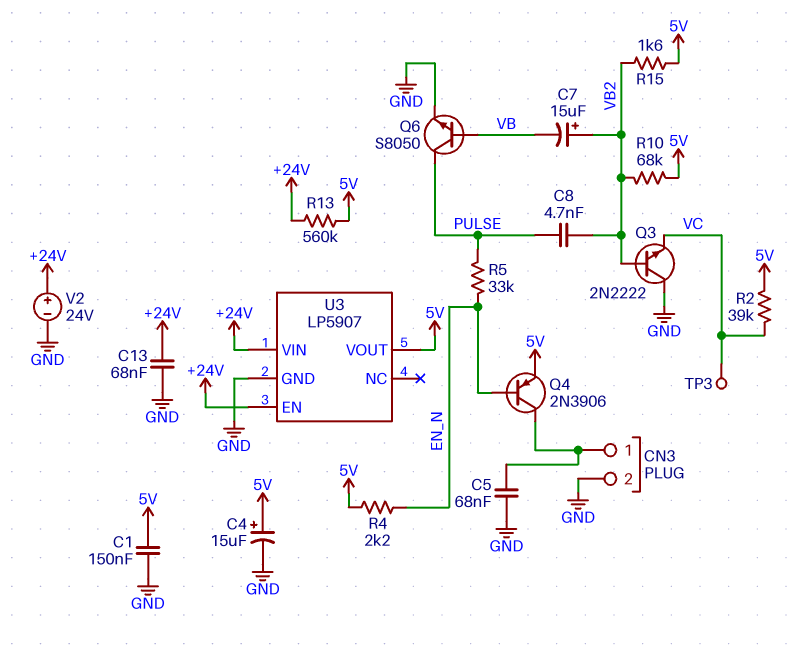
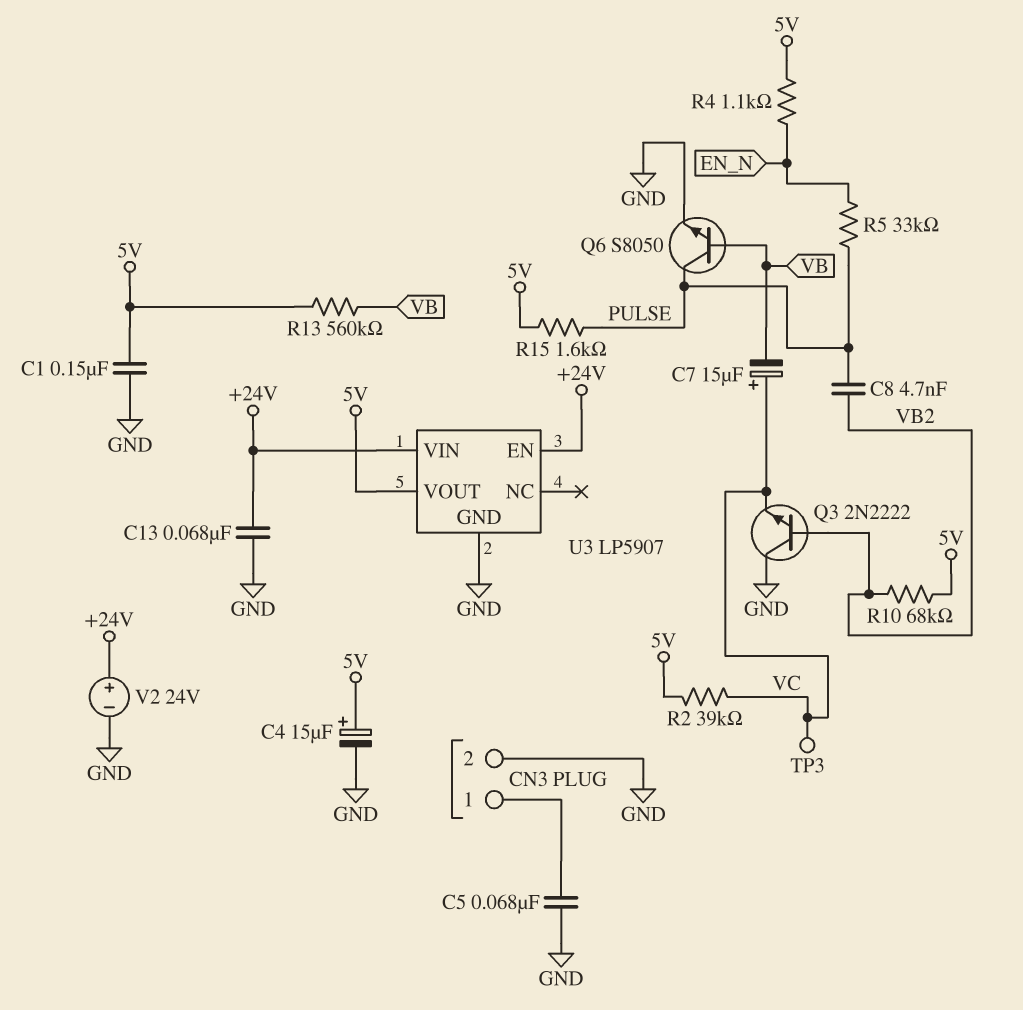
C7: 15uF (plus VB2, minus VB) -> 15uF (plus VC, minus VB)
Q4: PNP 2N3906 (B EN_N, C CN3/1, E 5V) -> none
R4: 2.2k (5V, EN_N) -> 1.1k (5V, EN_N)
R13: 560k (+24V, 5V) -> 560k (5V, VB)
R15: 1.6k (5V, VB2) -> 1.6k (5V, PULSE)

